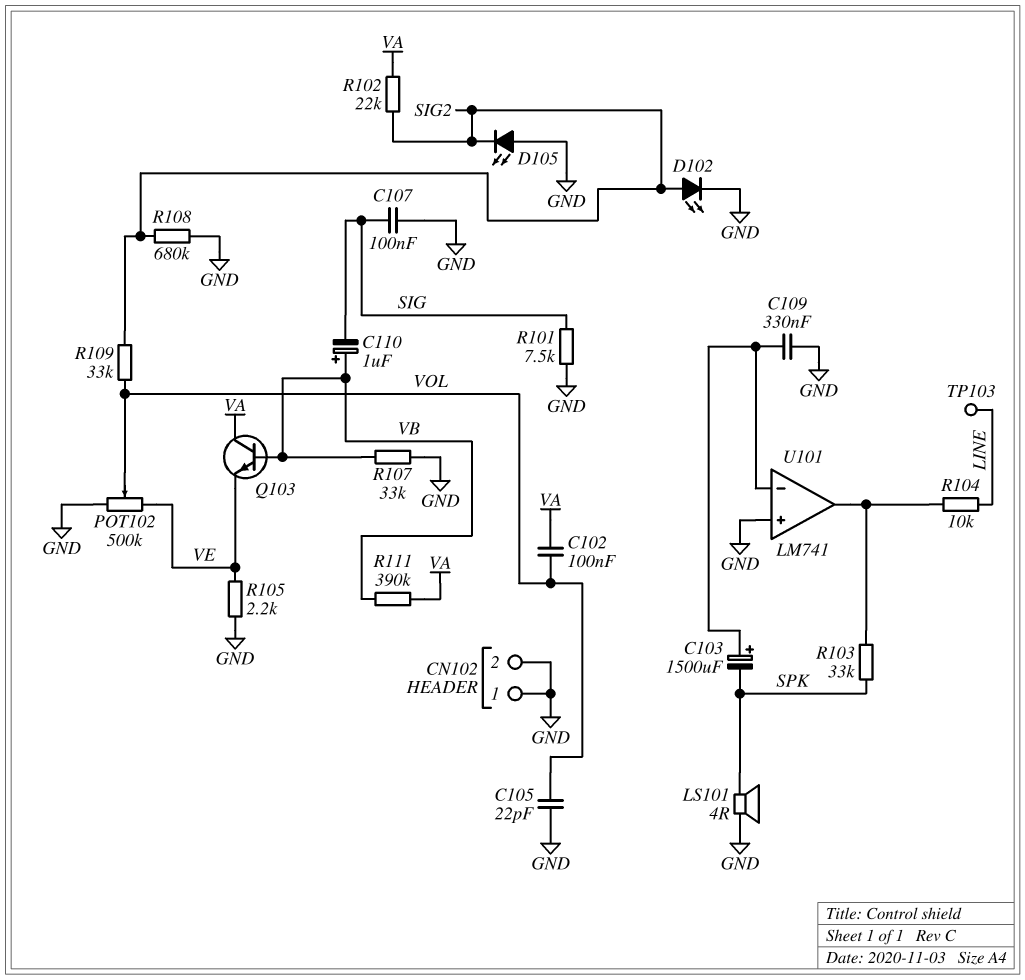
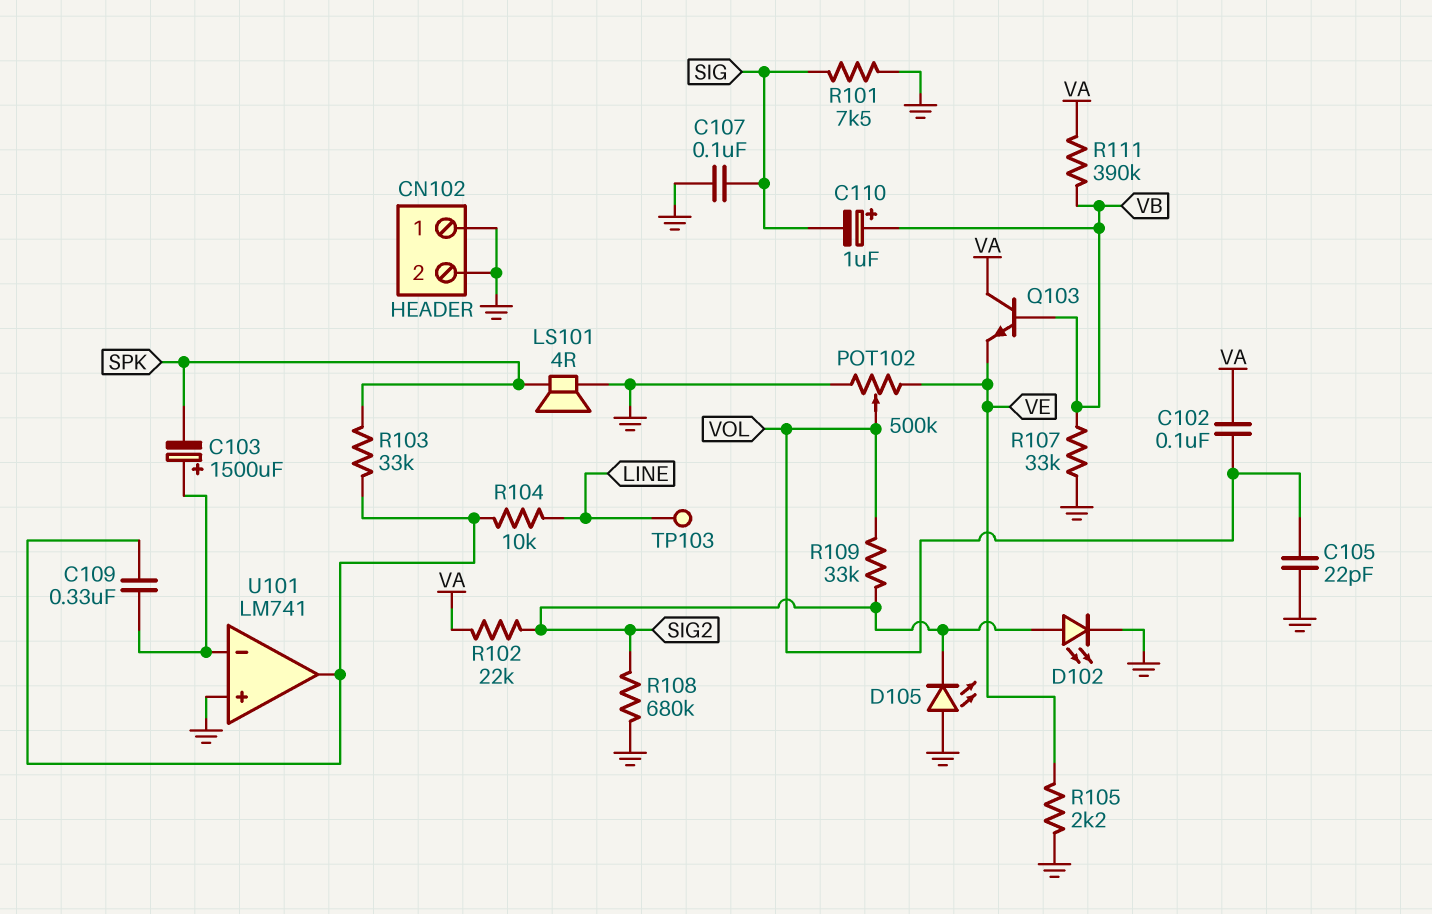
C109: 330nF (GND, U101/in-) -> 330nF (U101/in-, U101/out)

